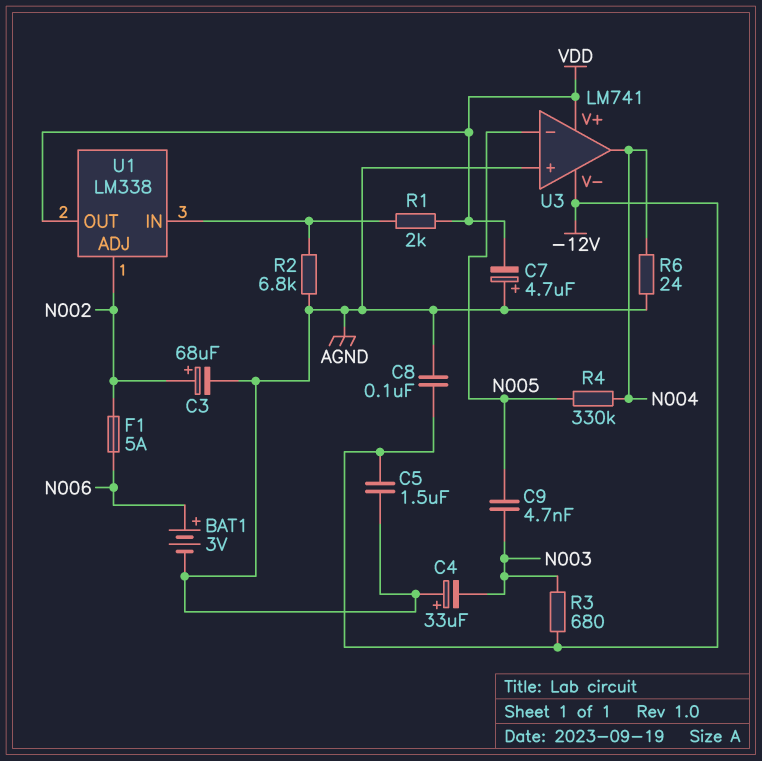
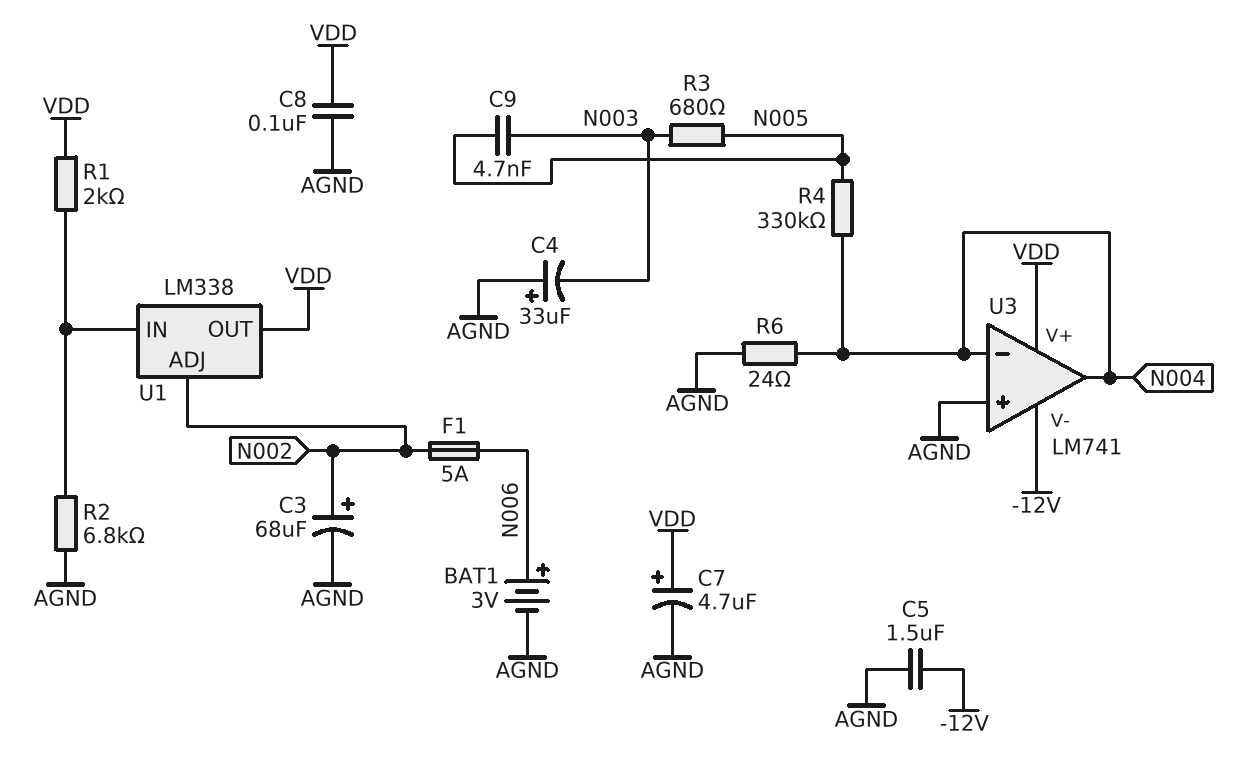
C7: 4.7uF (plus AGND, minus VDD) -> 4.7uF (plus VDD, minus AGND)
C8: 100nF (-12V, AGND) -> 100nF (AGND, VDD)
R3: 680 (-12V, N003) -> 680 (N003, N005)
U3 pin in-: N005 -> N004

